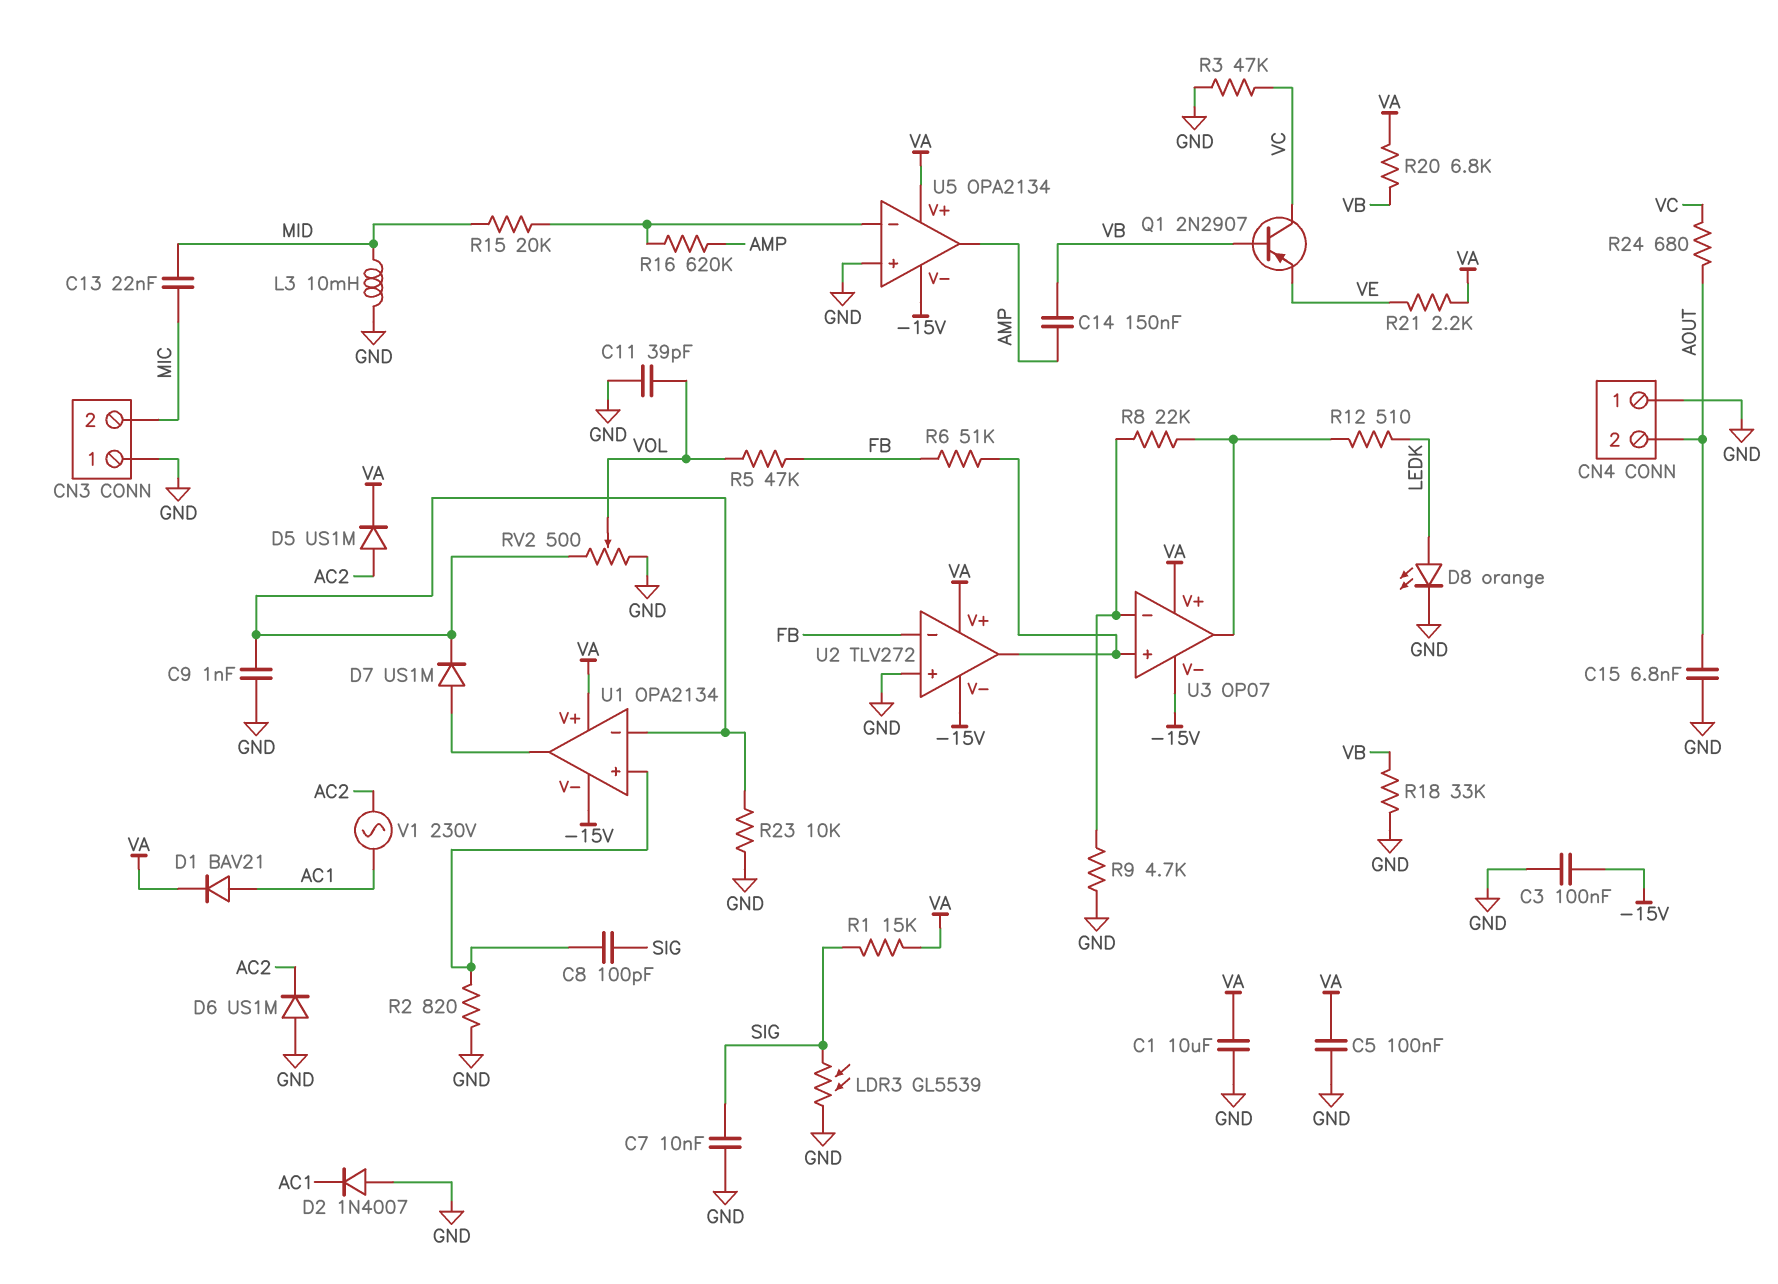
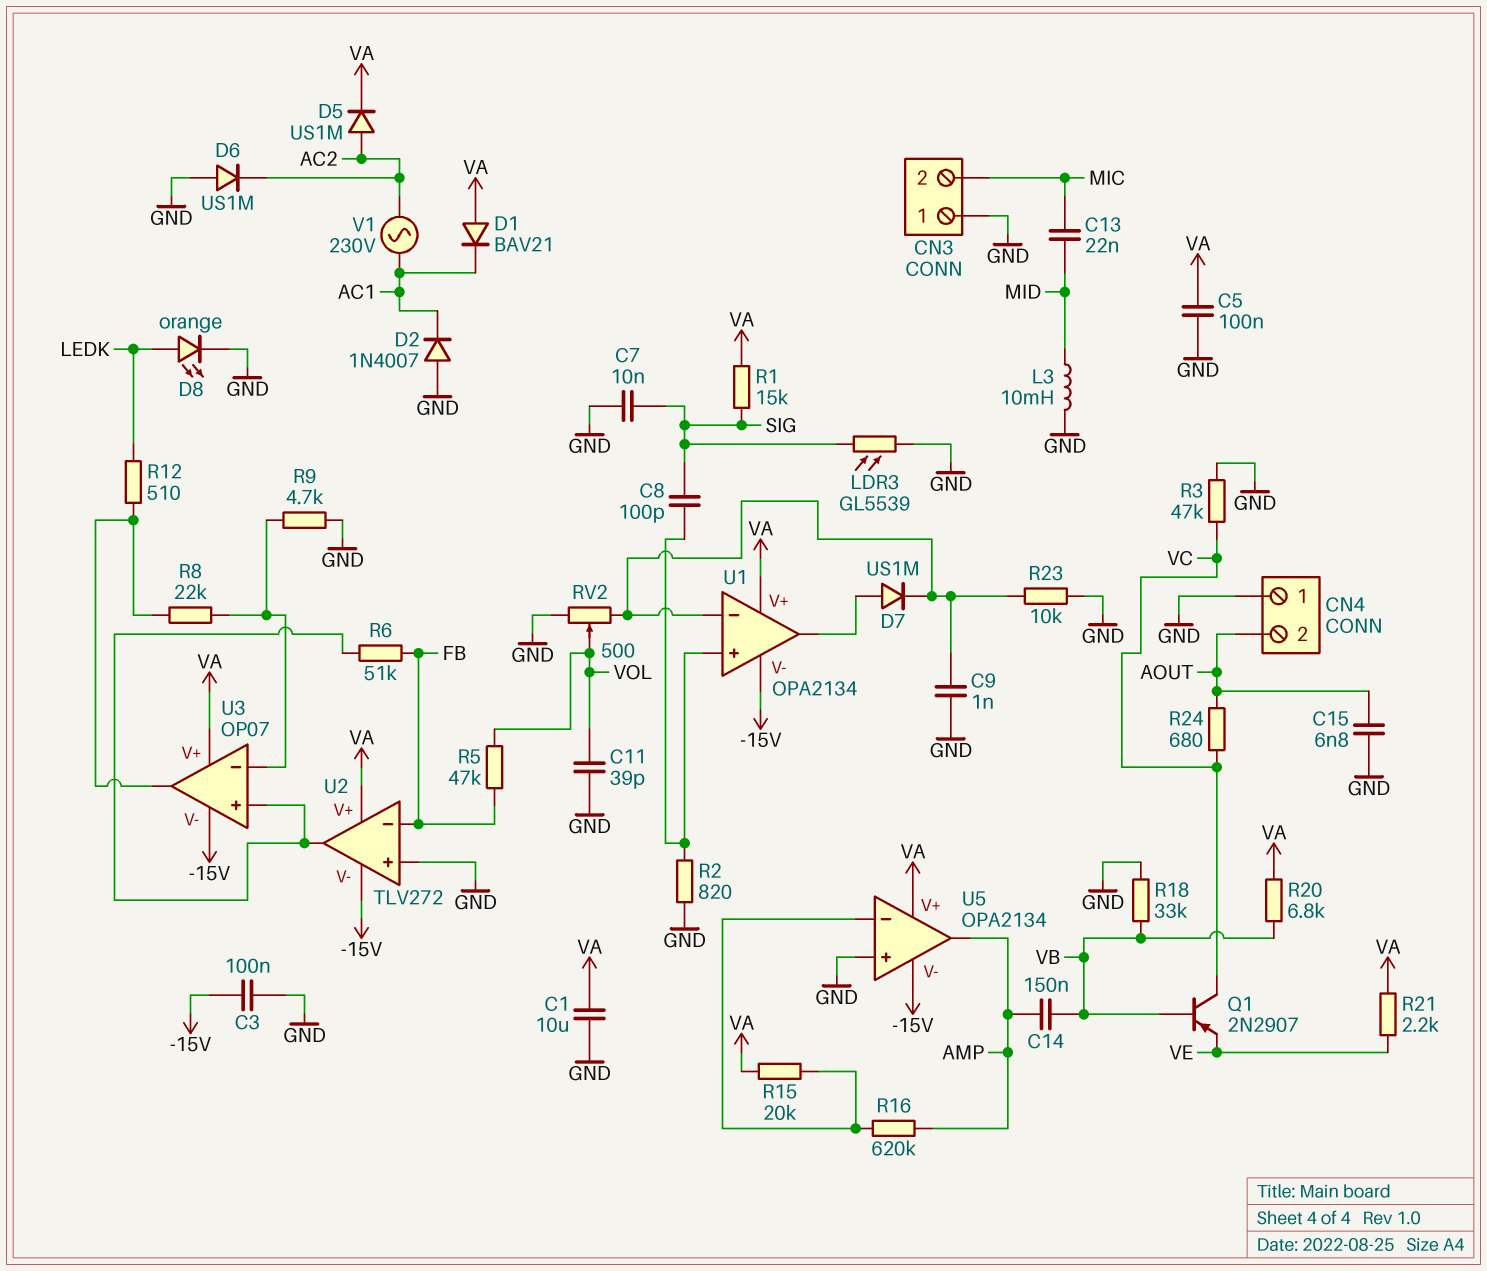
D1: diode BAV21 (A AC1, K VA) -> diode BAV21 (A VA, K AC1)
R15: 20k (MID, U5/in-) -> 20k (U5/in-, VA)

